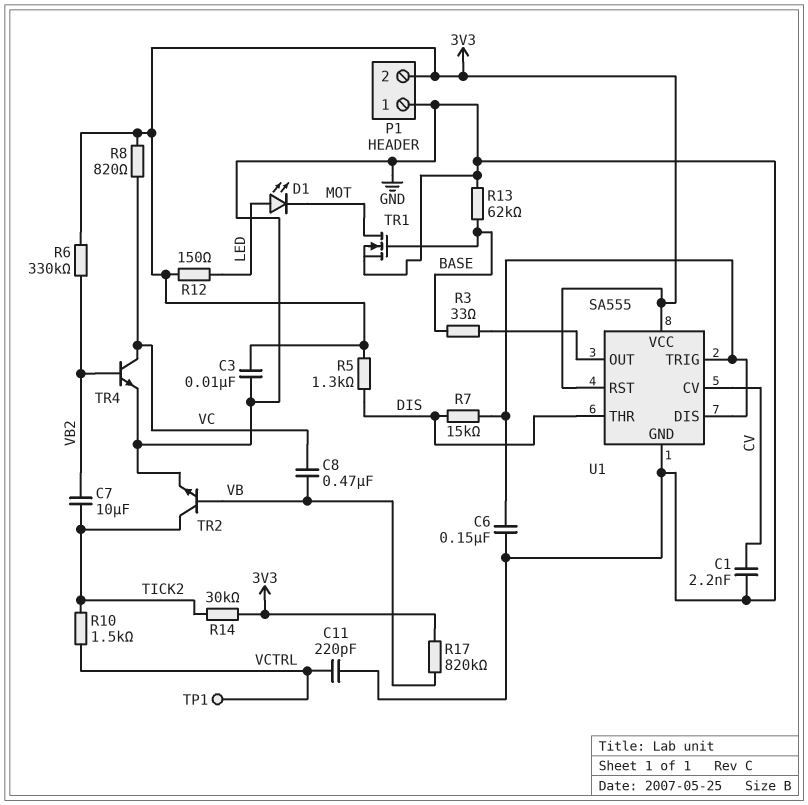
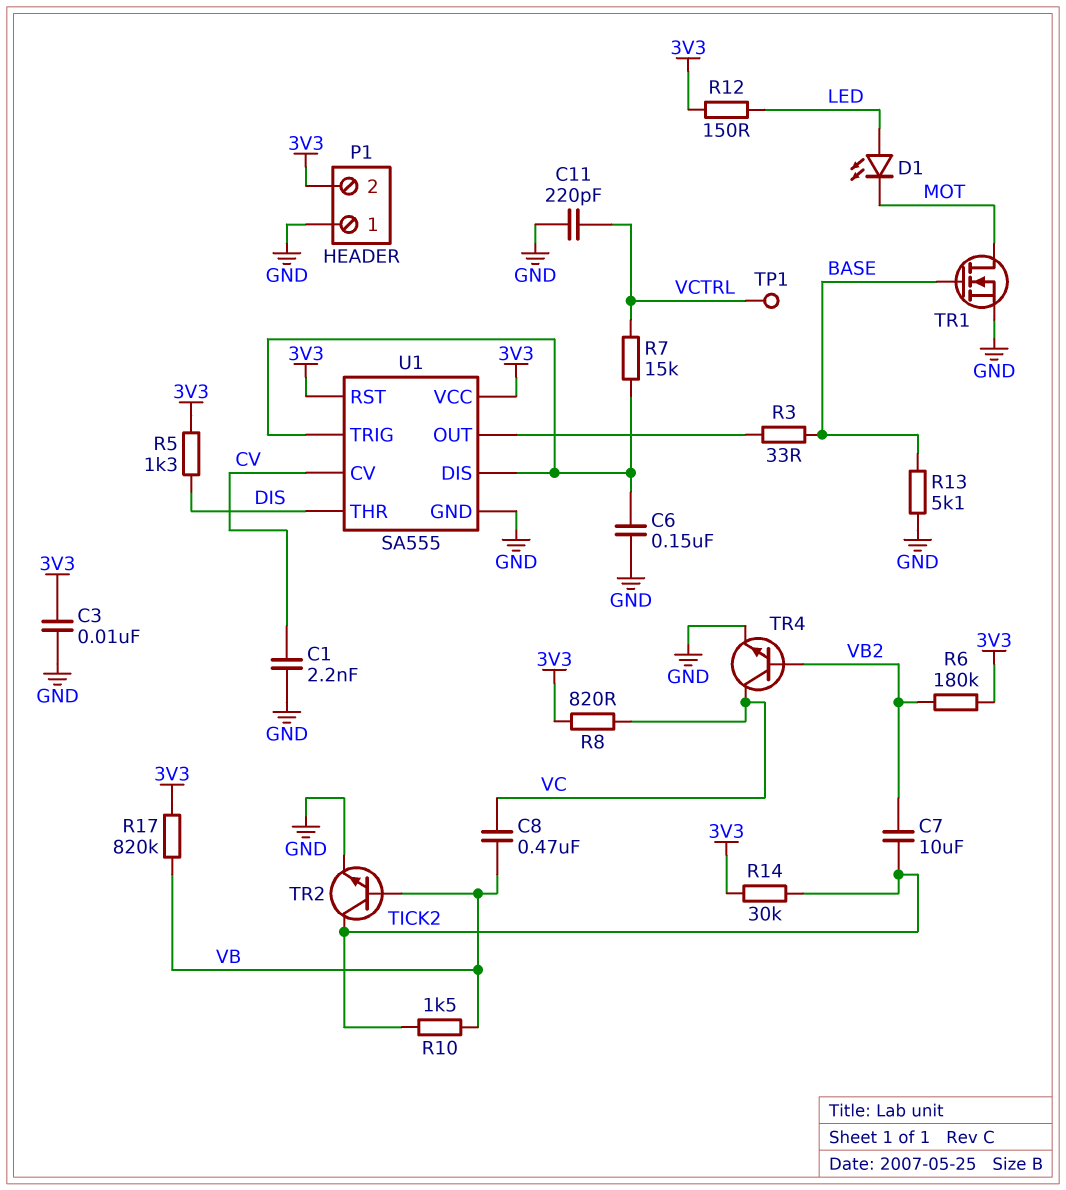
R6: 330k (3V3, VB2) -> 180k (3V3, VB2)
R7: 15k (DIS, U1/DIS) -> 15k (U1/DIS, VCTRL)
R10: 1.5k (TICK2, VCTRL) -> 1.5k (TICK2, VB)
R13: 62k (BASE, GND) -> 5.1k (BASE, GND)

